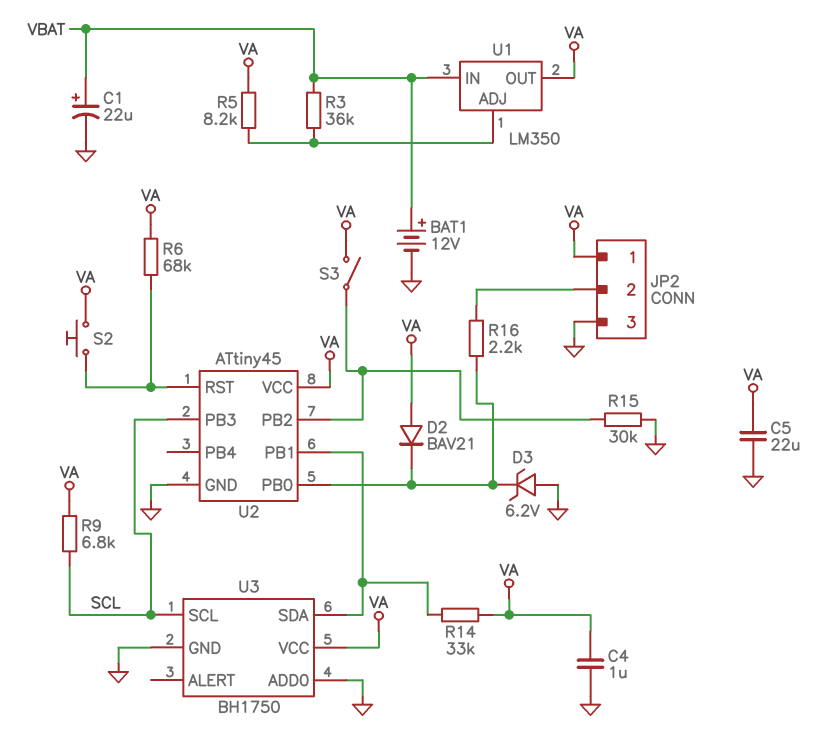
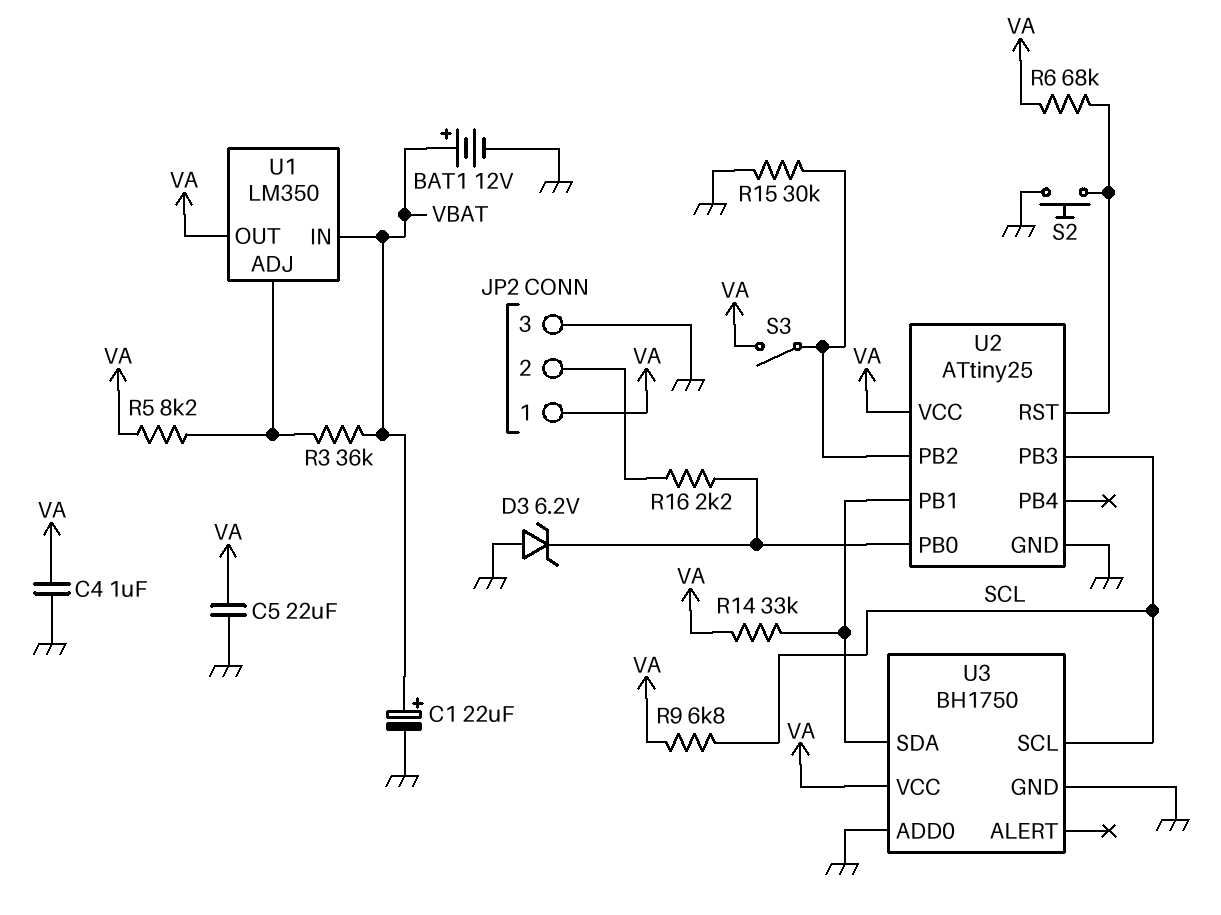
D2: diode BAV21 (A VA, K U2/PB0) -> none
S2: button (U2/RST, VA) -> button (GND, U2/RST)
U2: ATtiny45 -> ATtiny25

